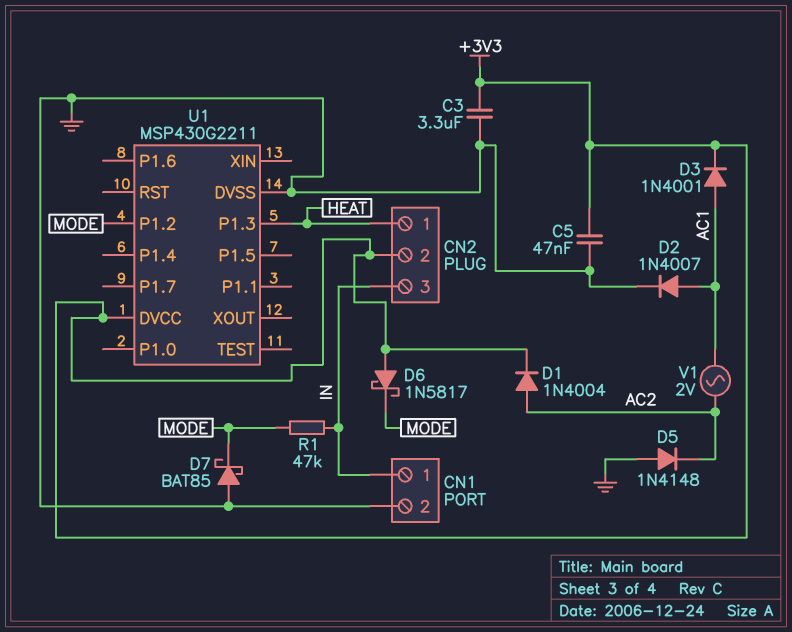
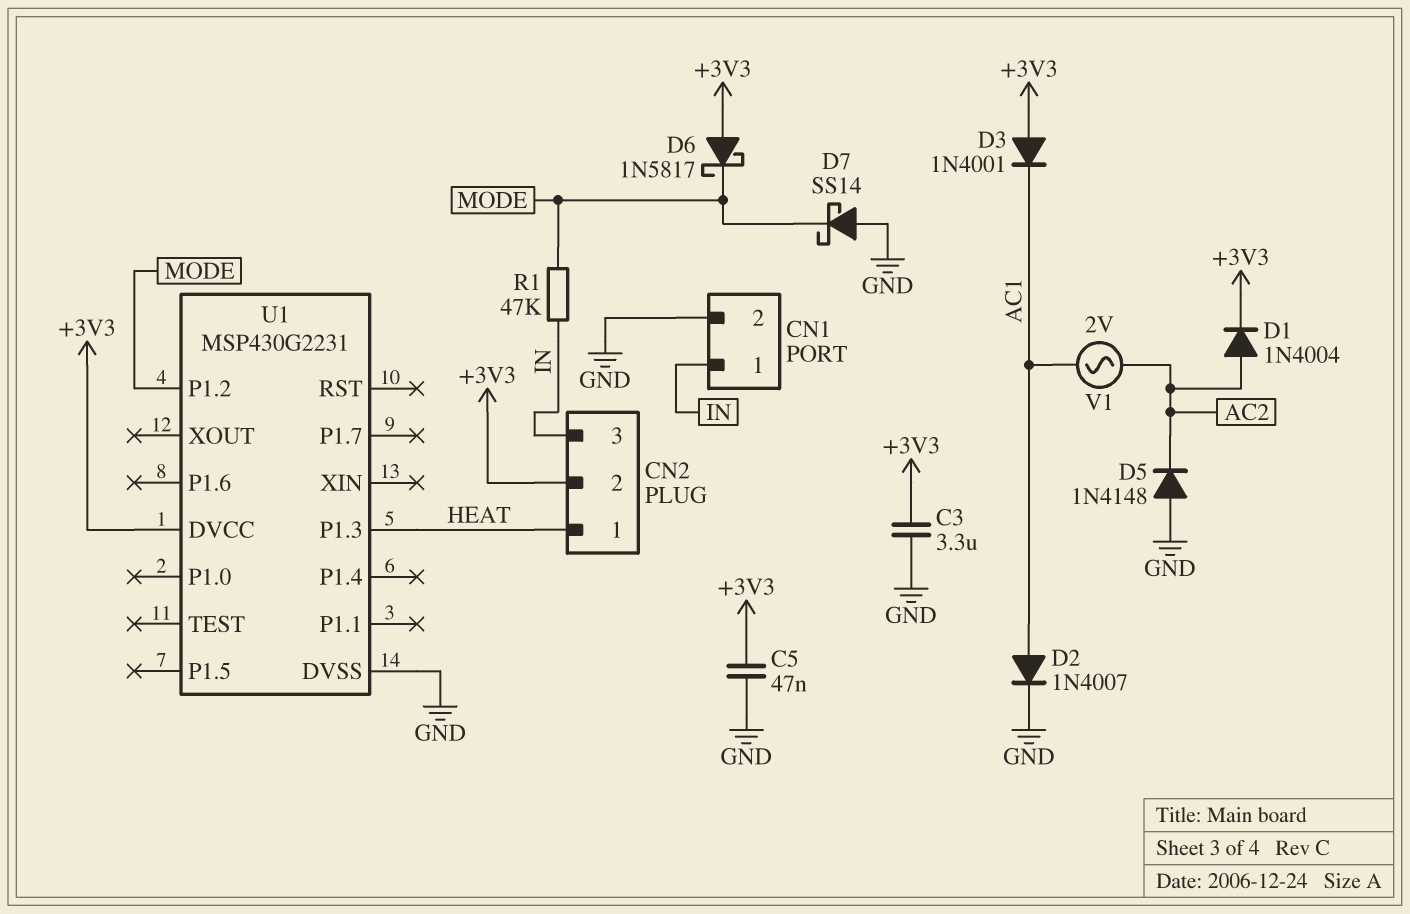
D3: diode 1N4001 (A AC1, K +3V3) -> diode 1N4001 (A +3V3, K AC1)
D7: schottky BAT85 (A GND, K MODE) -> schottky SS14 (A GND, K MODE)
U1: MSP430G2211 -> MSP430G2231

